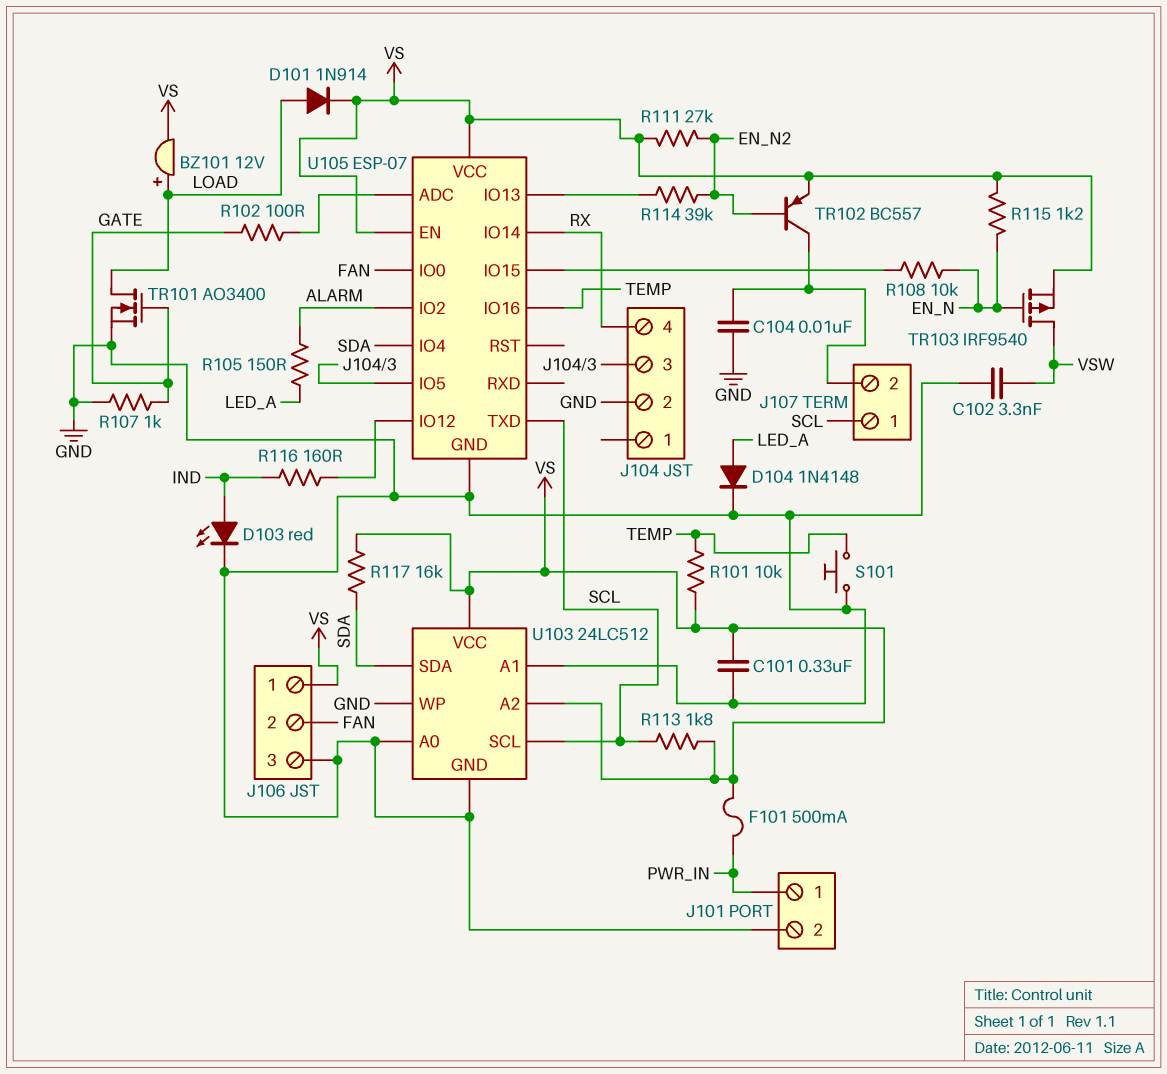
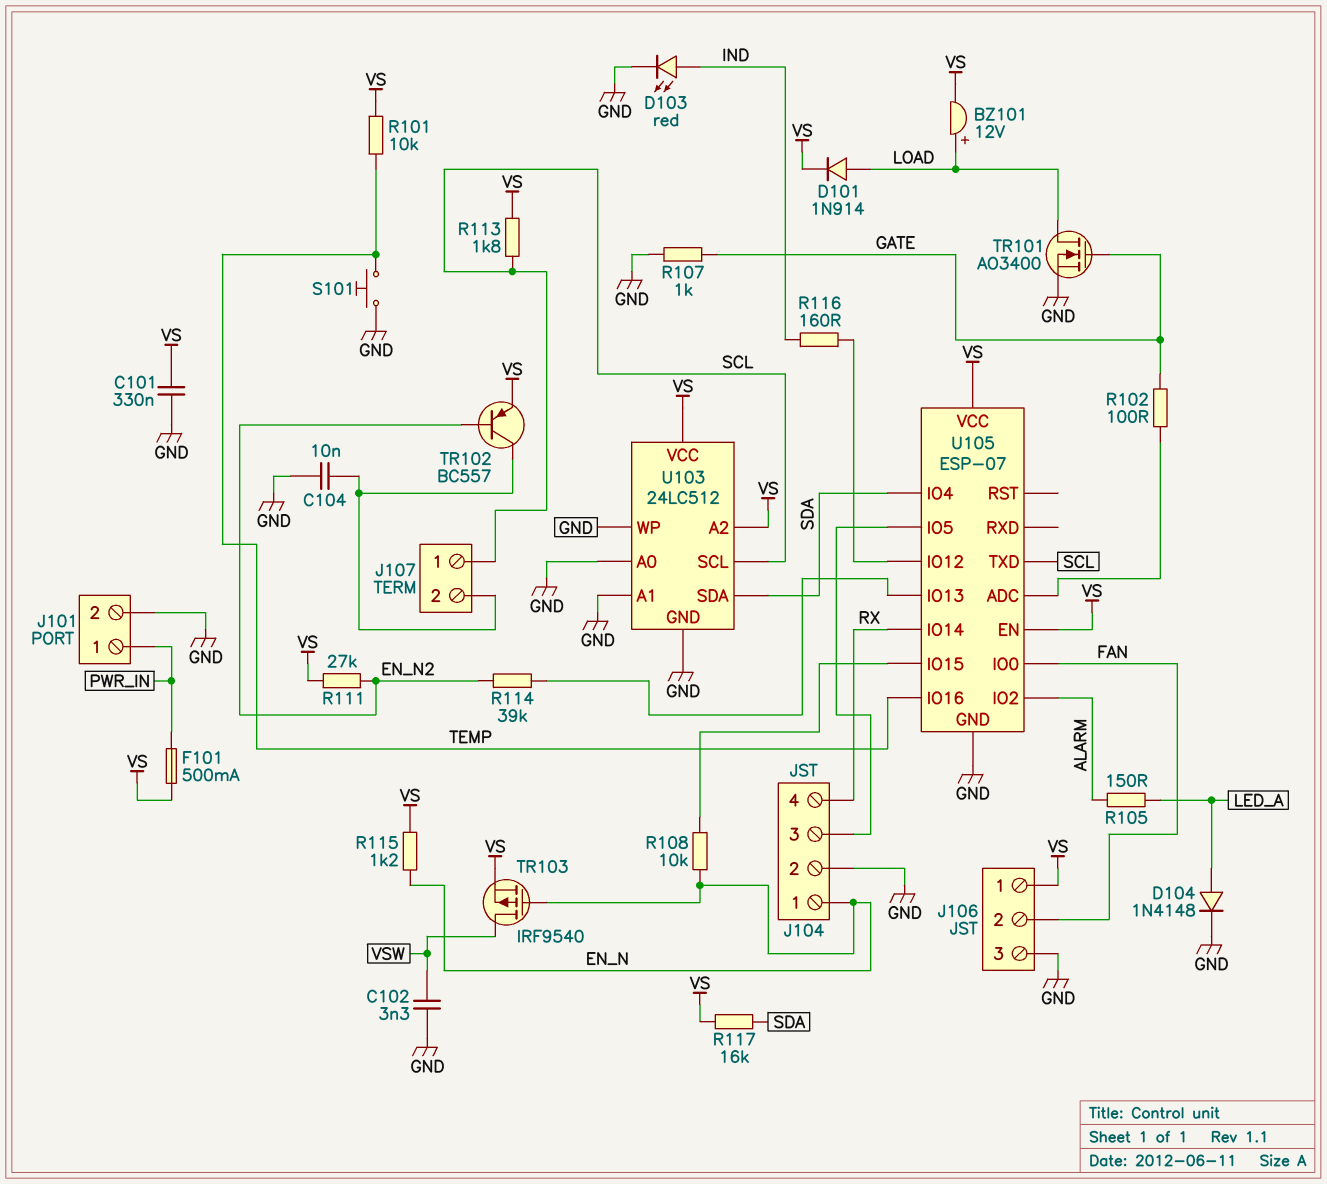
J104 pin 1: none -> EN_N

